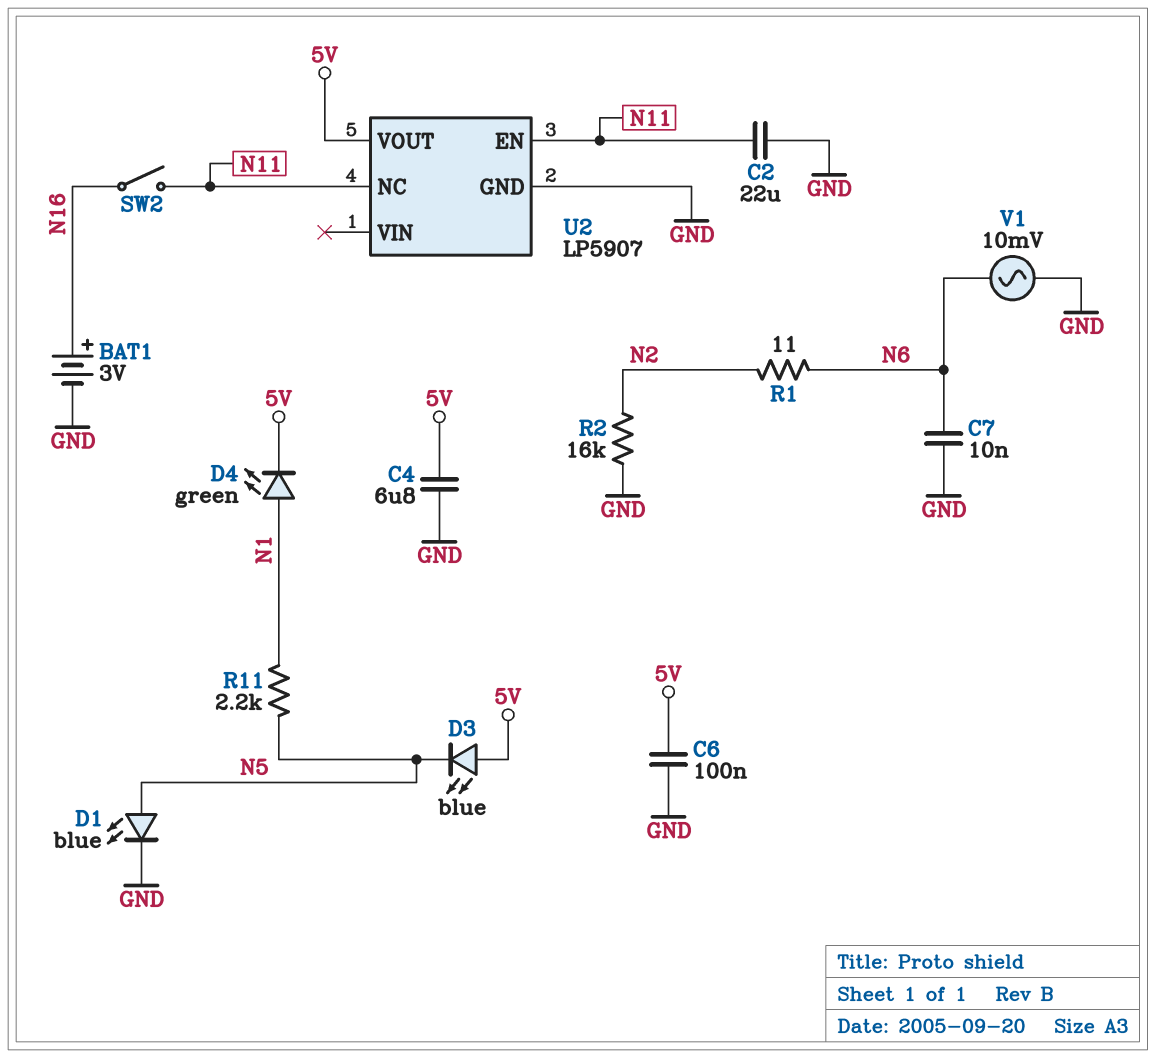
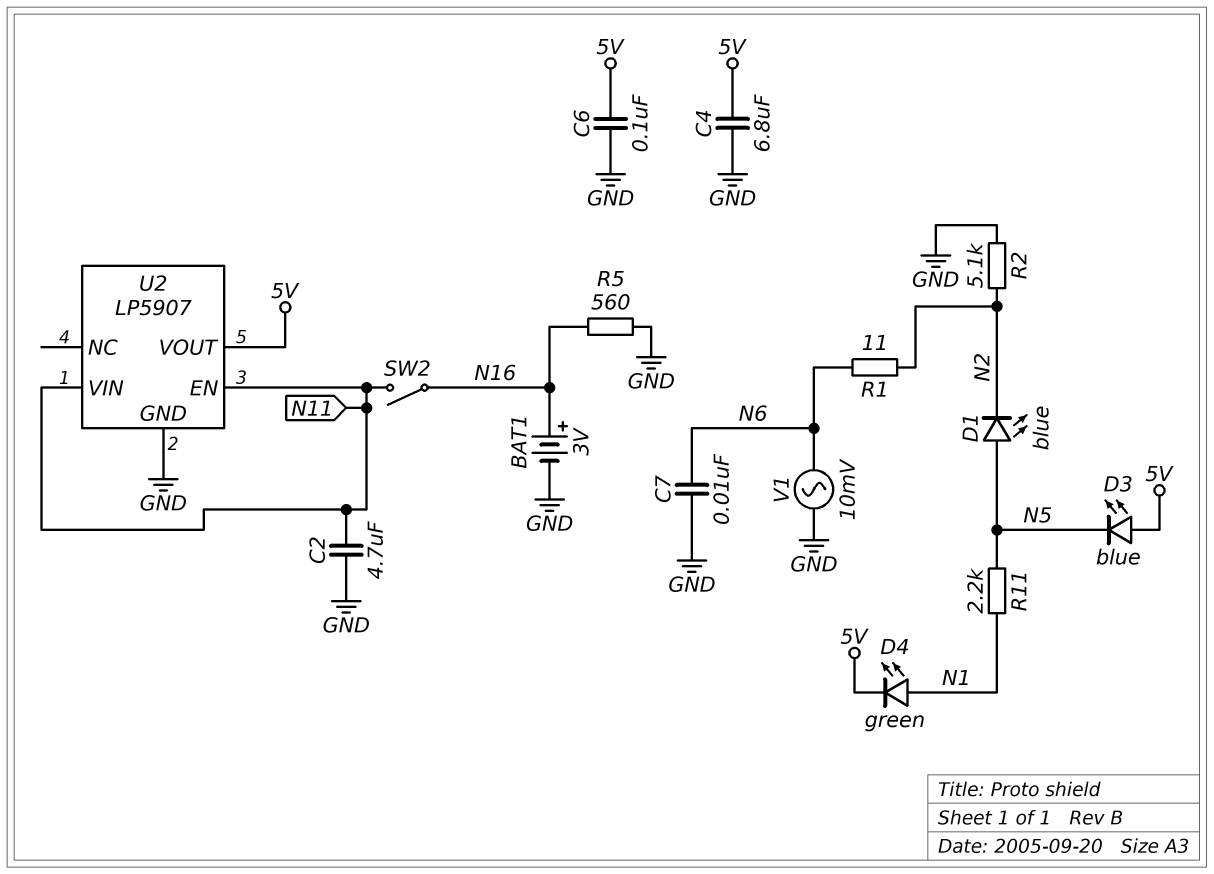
C2: 22uF (GND, N11) -> 4.7uF (GND, N11)
D1: LED blue (A N5, K GND) -> LED blue (A N5, K N2)
R2: 16k (GND, N2) -> 5.1k (GND, N2)
R5: none -> 560 (GND, N16)
U2 pin NC: N11 -> none
U2 pin VIN: none -> N11

